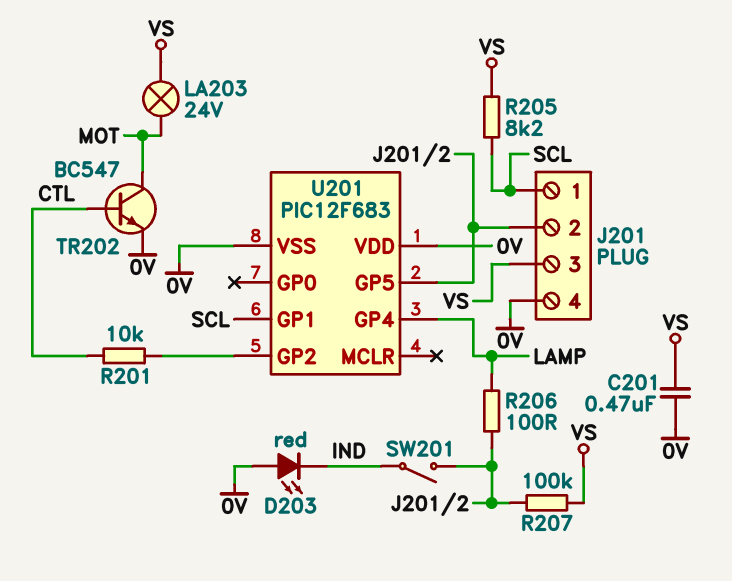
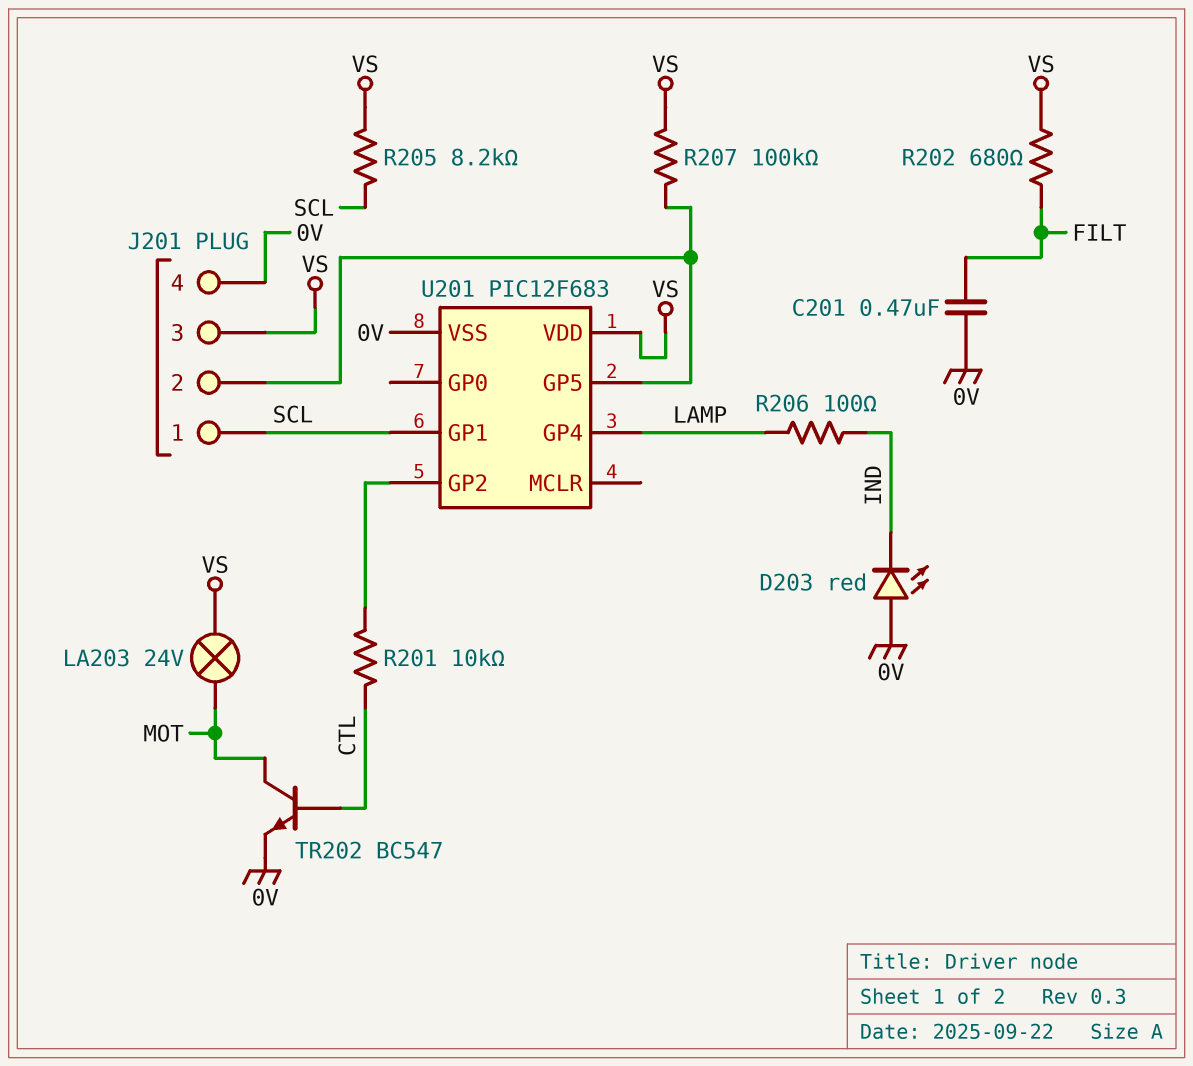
C201: 470nF (0V, VS) -> 470nF (0V, FILT)
R202: none -> 680 (FILT, VS)
R206: 100 (J201/2, LAMP) -> 100 (IND, LAMP)
SW201: switch (IND, J201/2) -> none
U201 pin VDD: 0V -> VS

